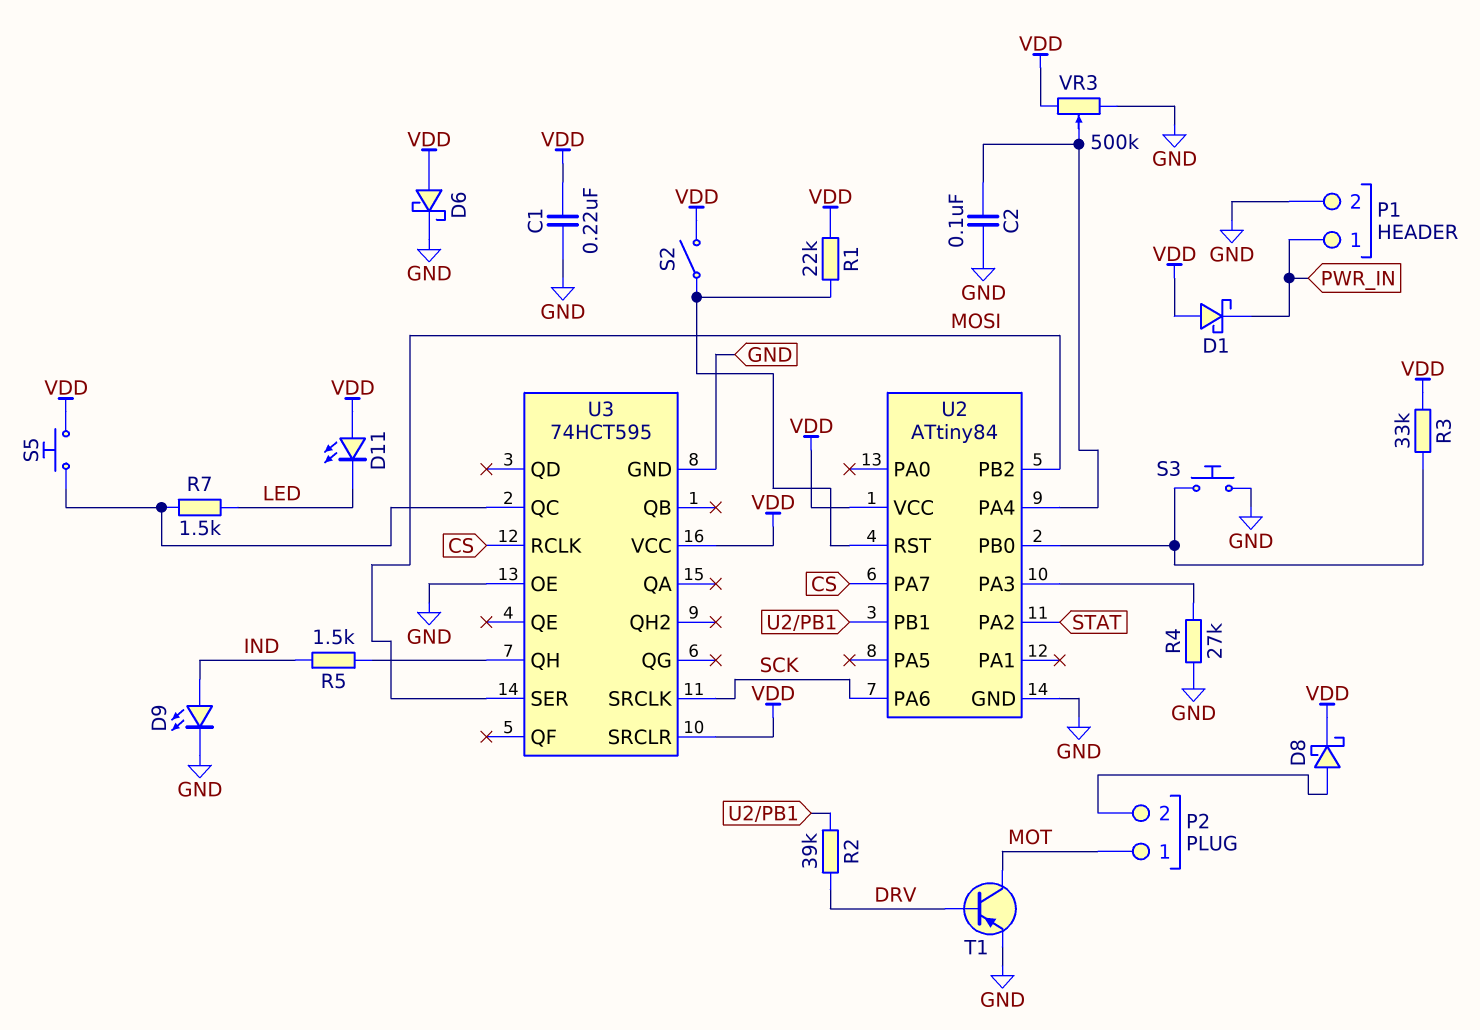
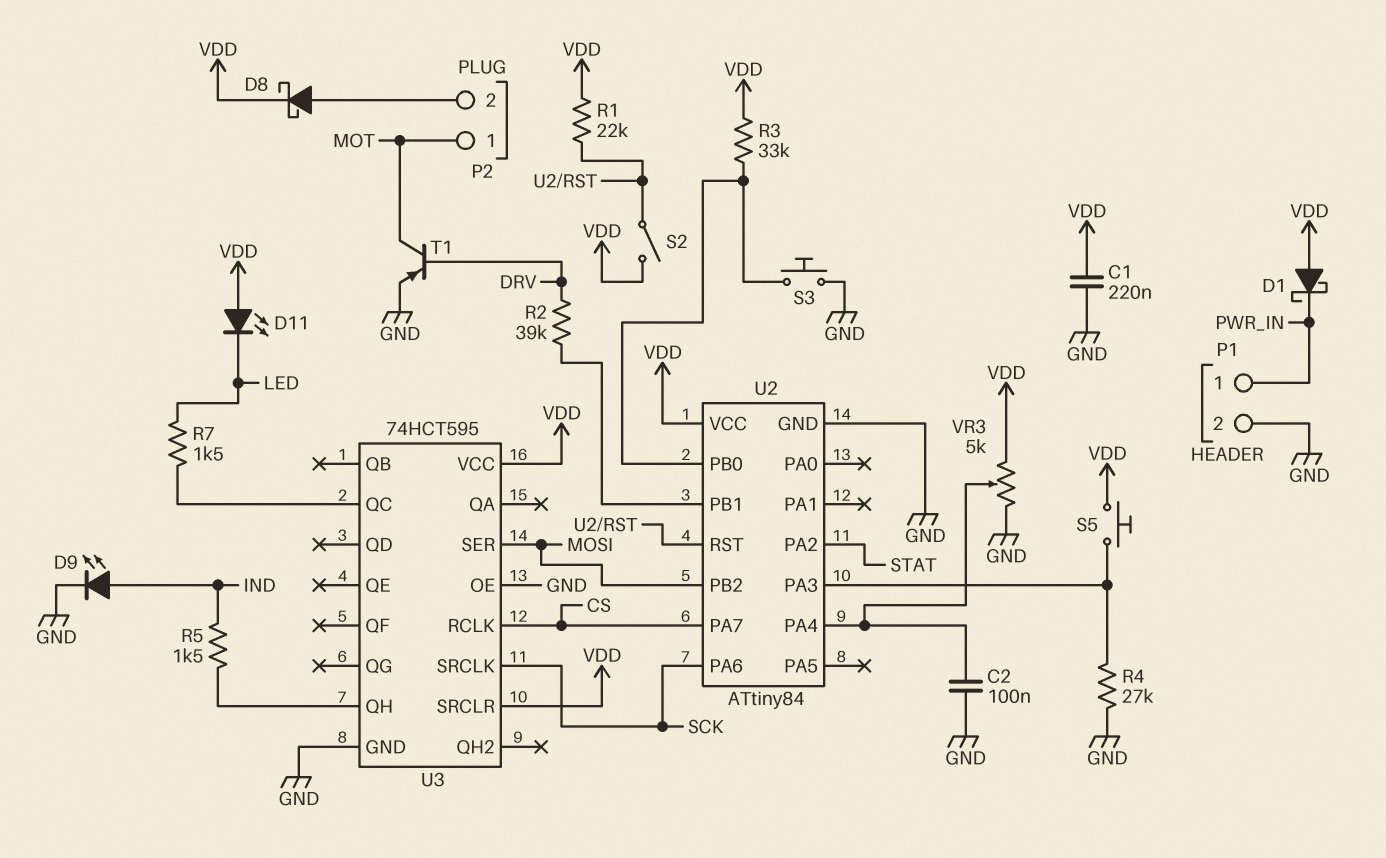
D6: schottky (A VDD, K GND) -> none
S5: button (U3/QC, VDD) -> button (U2/PA3, VDD)
VR3: 500k (GND, VDD, wiper U2/PA4) -> 5k (GND, VDD, wiper U2/PA4)

